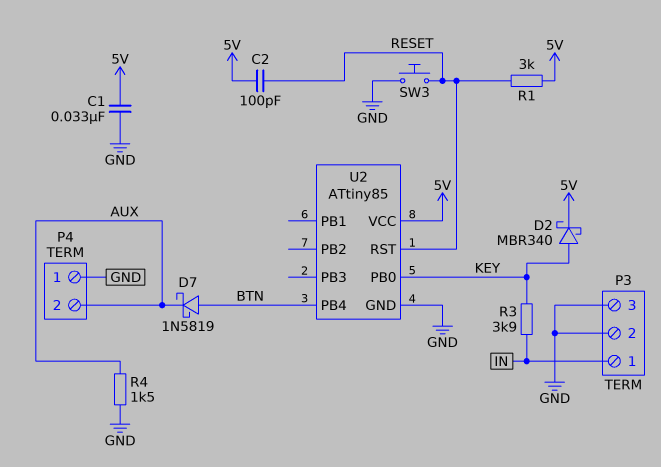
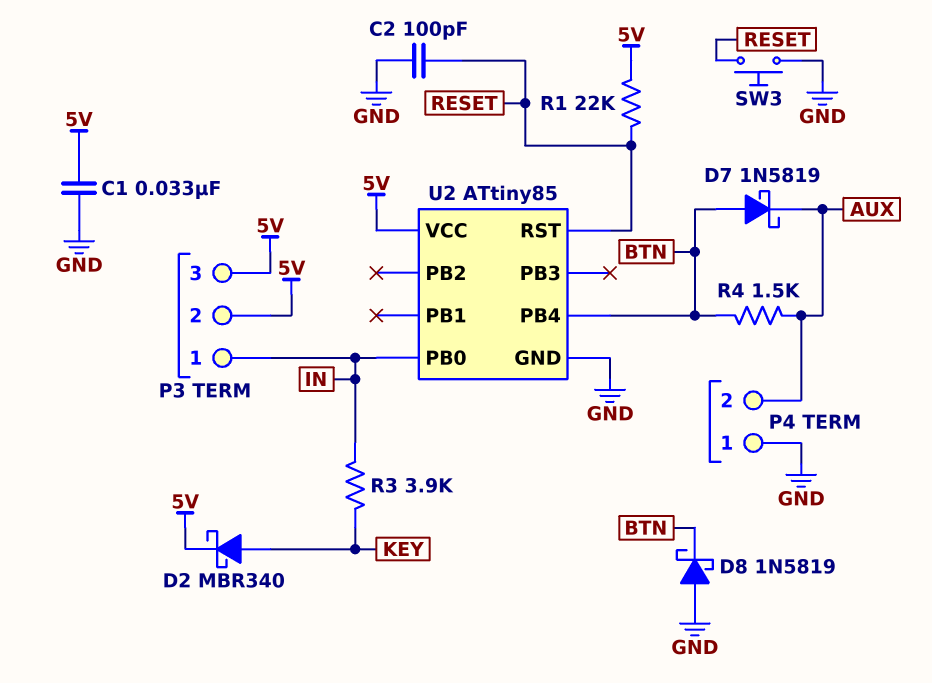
C2: 100pF (5V, RESET) -> 100pF (GND, RESET)
D8: none -> schottky 1N5819 (A GND, K BTN)
P3 pin 2: GND -> 5V
P3 pin 3: GND -> 5V
R1: 3k (5V, RESET) -> 22k (5V, RESET)
R4: 1.5k (AUX, GND) -> 1.5k (AUX, BTN)
U2 pin PB0: KEY -> IN

